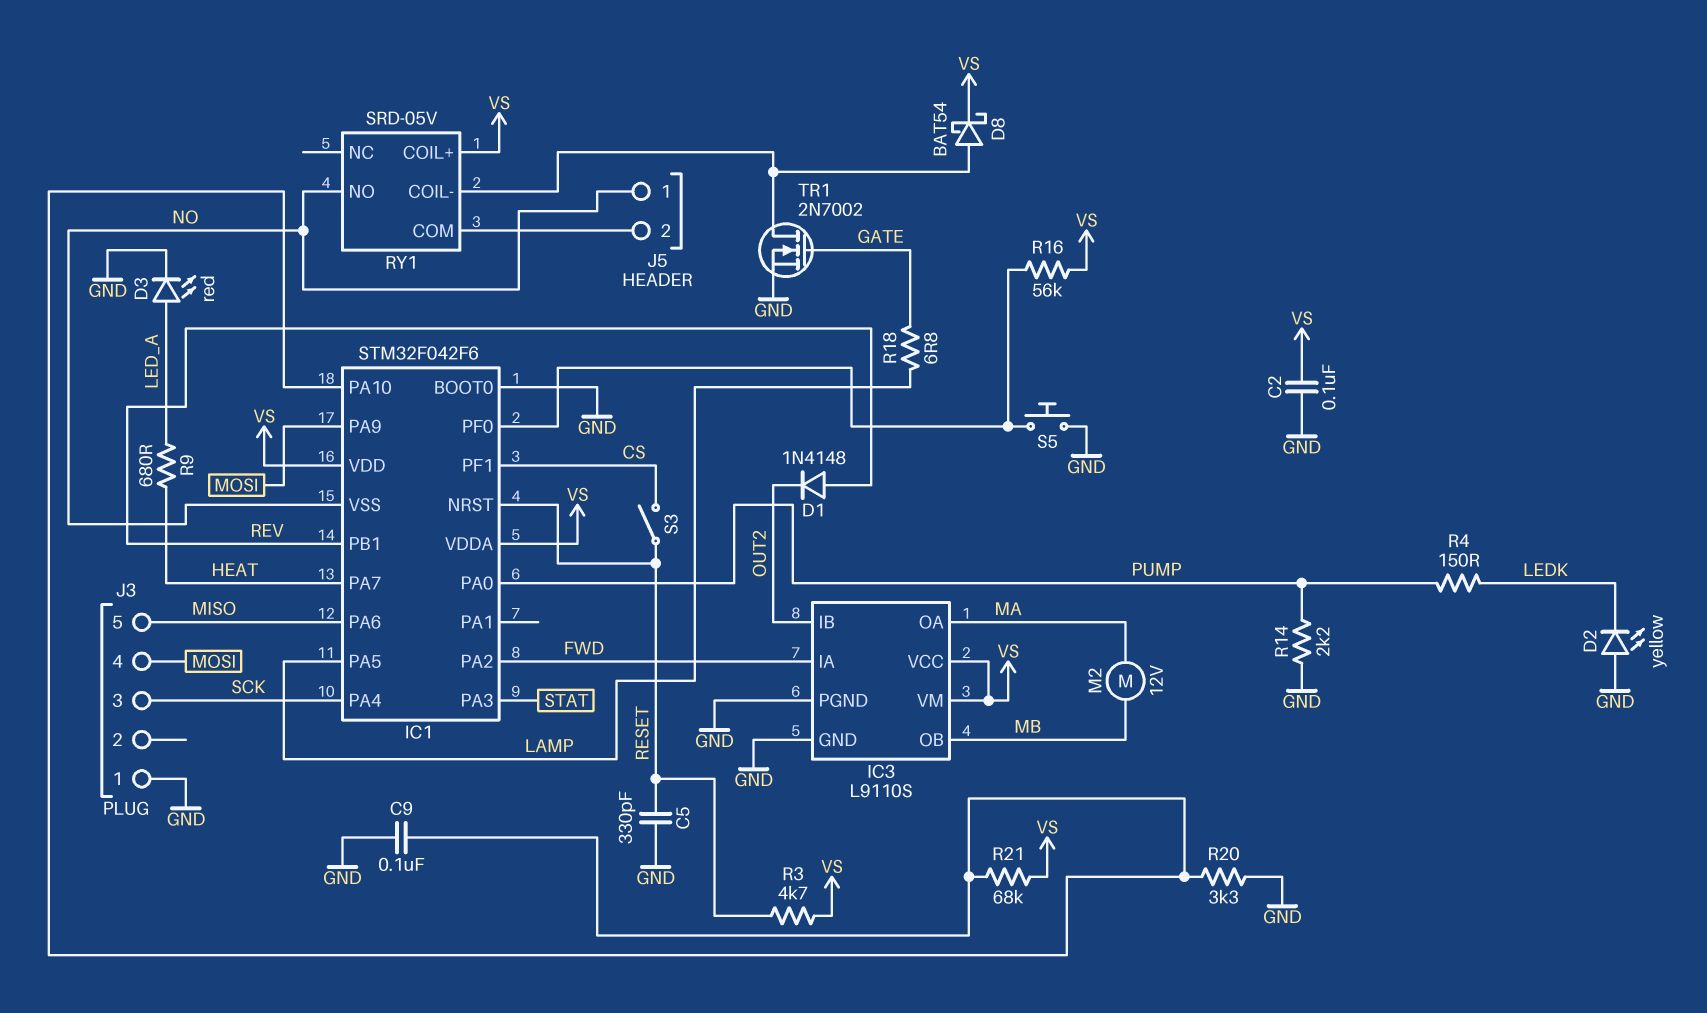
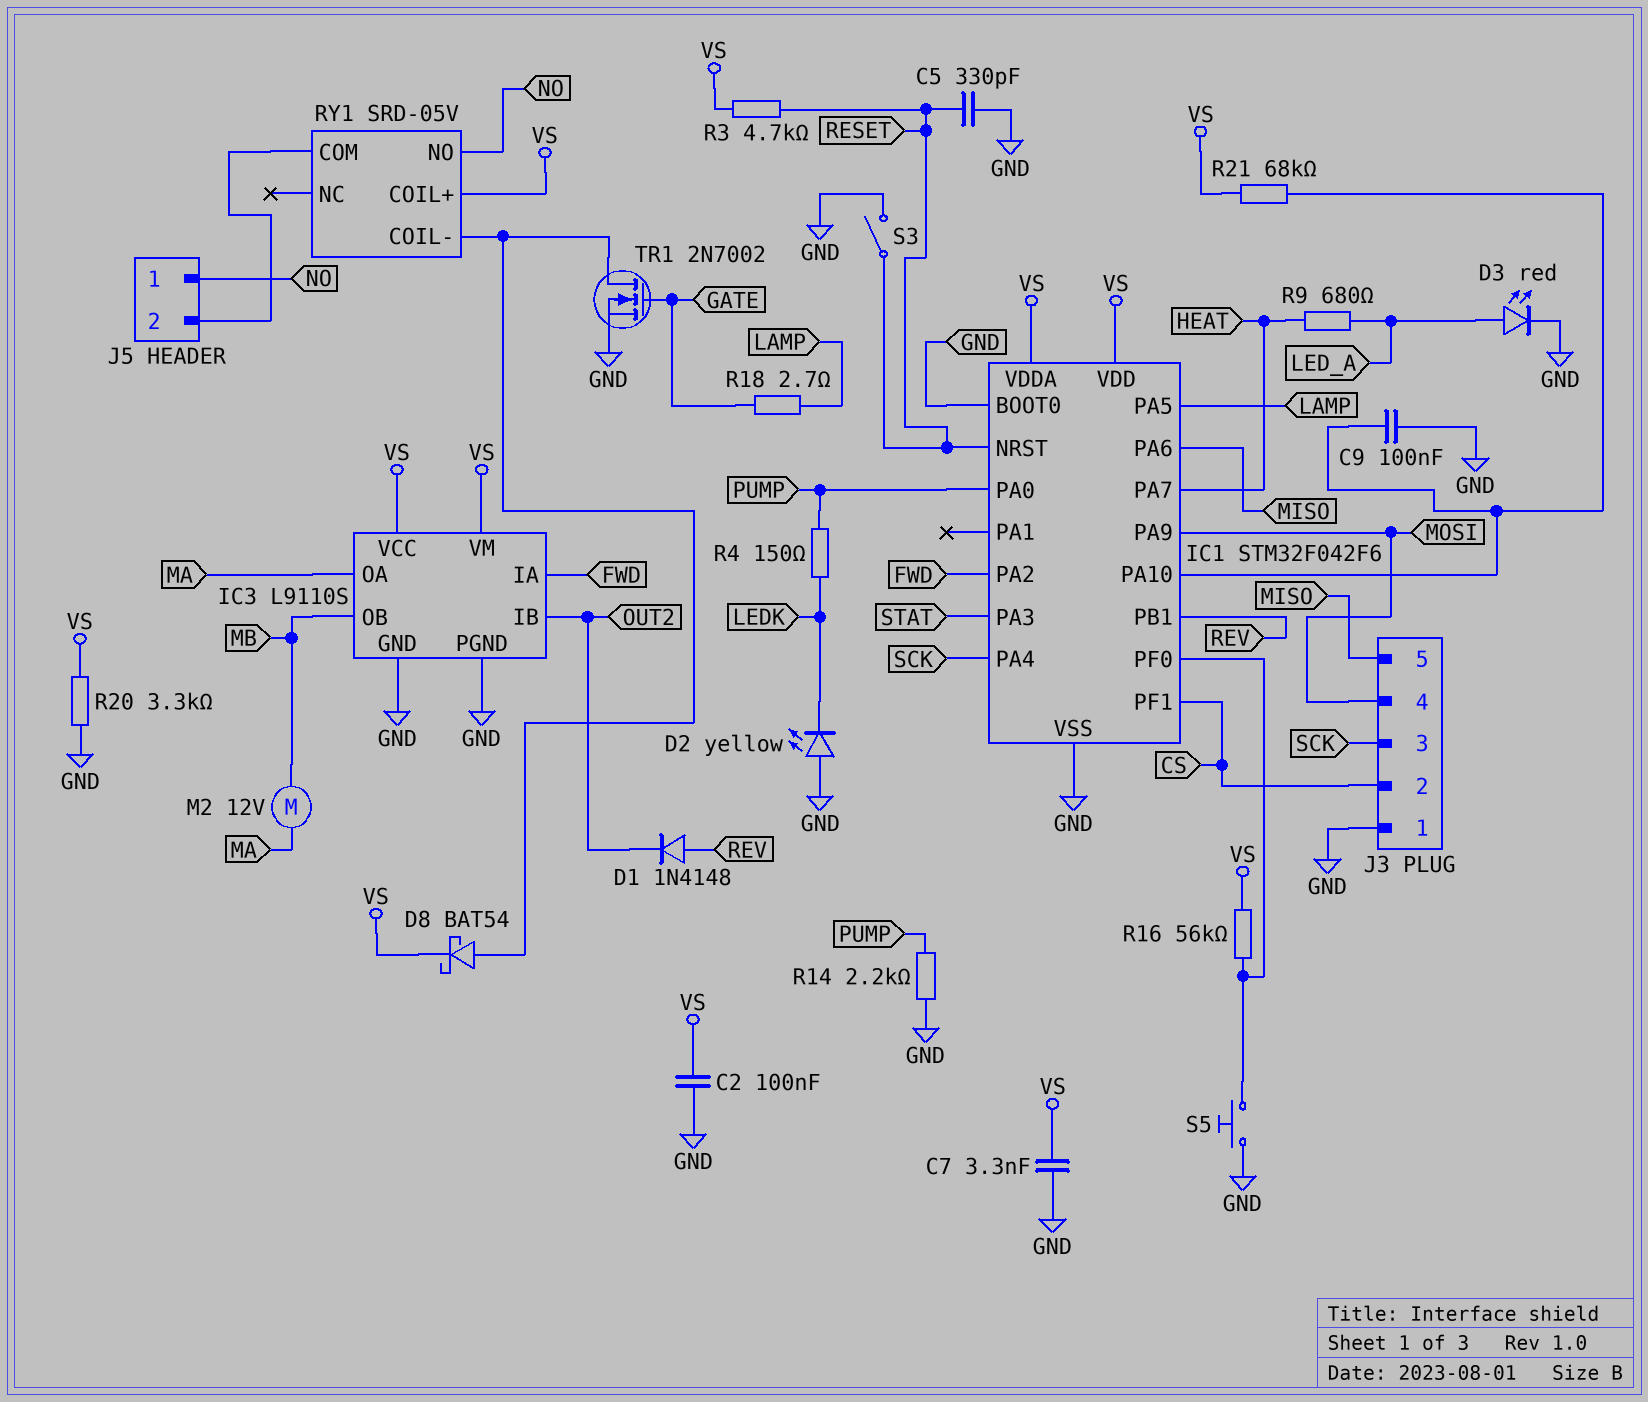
C7: none -> 3.3nF (GND, VS)
IC1 pin VSS: NO -> GND
J3 pin 2: none -> CS
R18: 6.8 (GATE, LAMP) -> 2.7 (GATE, LAMP)
R20: 3.3k (GND, IC1/PA10) -> 3.3k (GND, VS)
S3: switch (CS, RESET) -> switch (GND, RESET)

